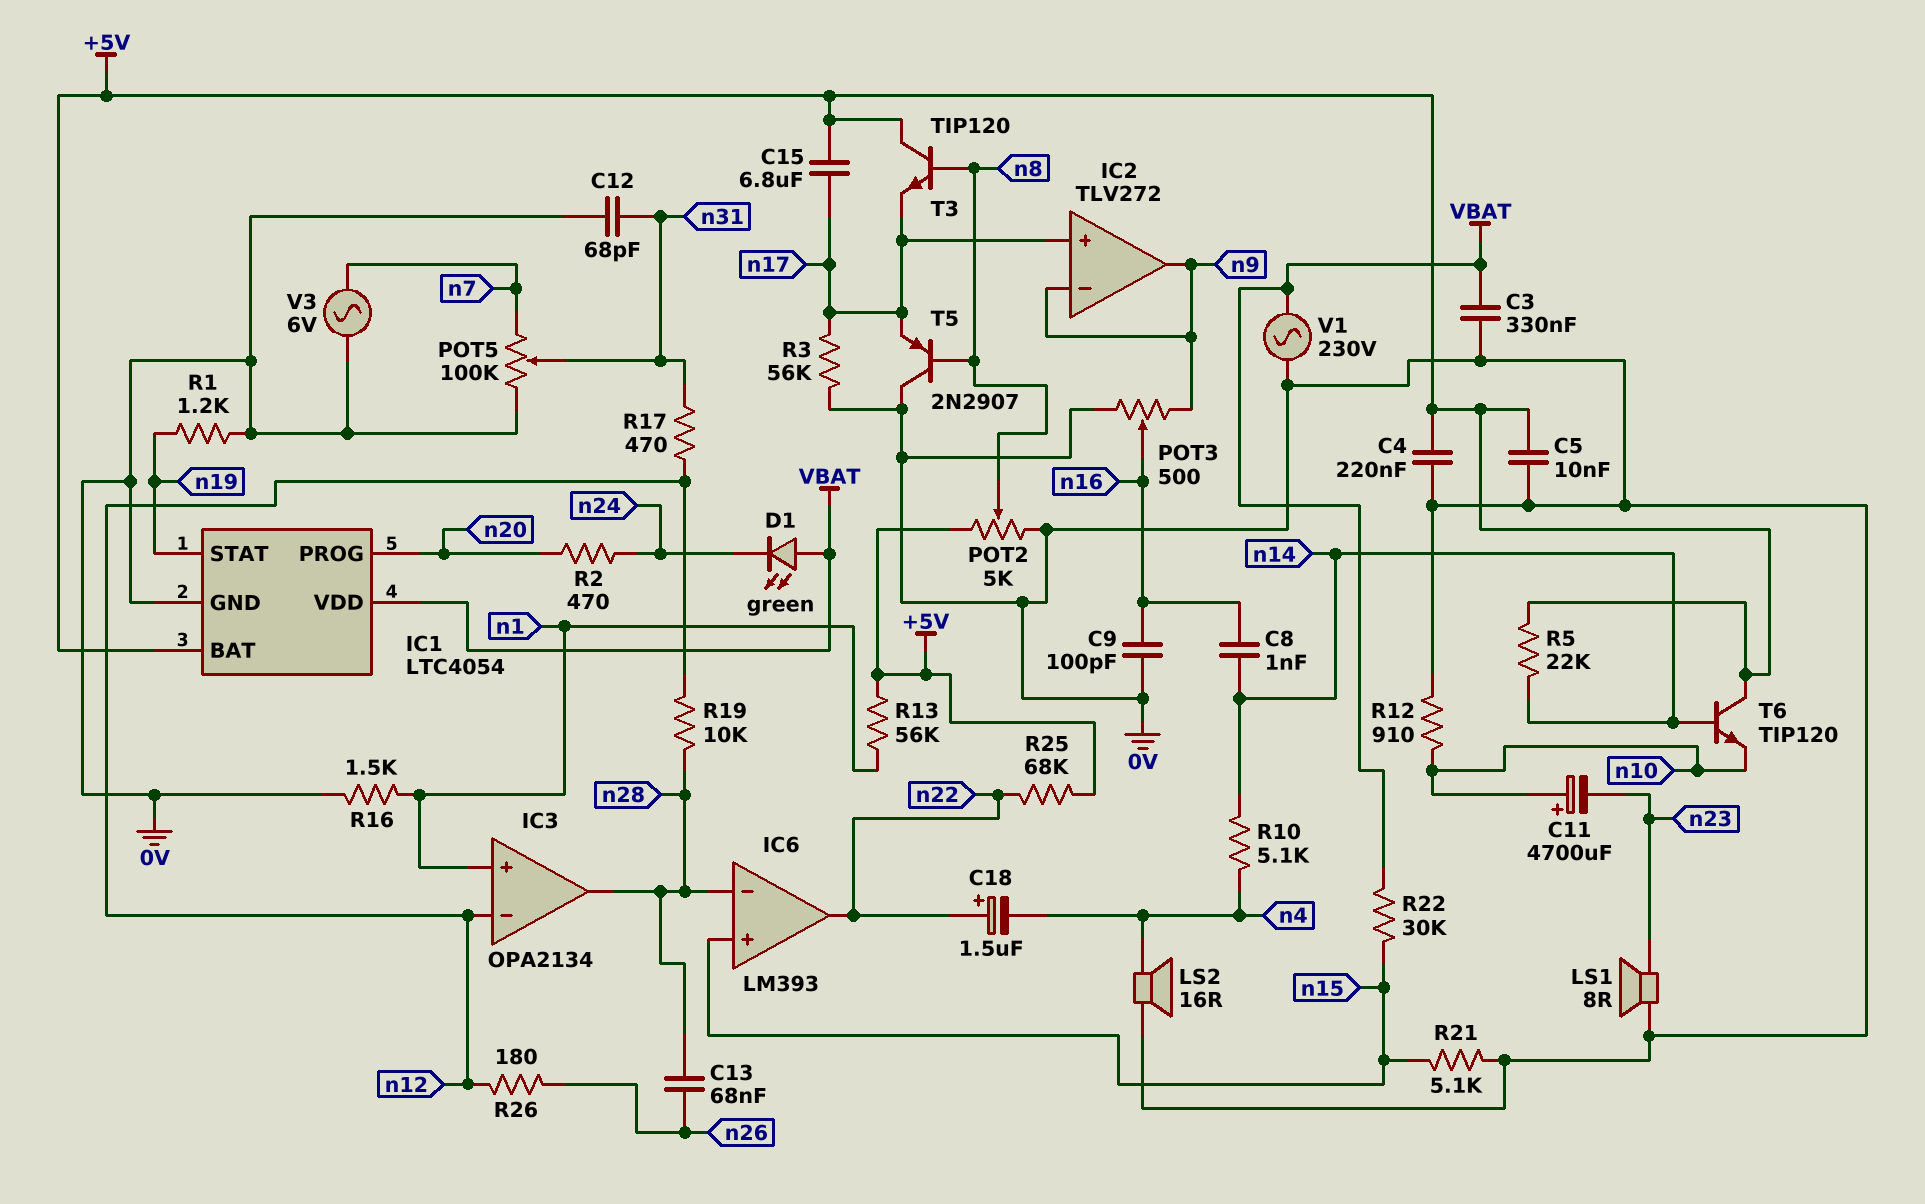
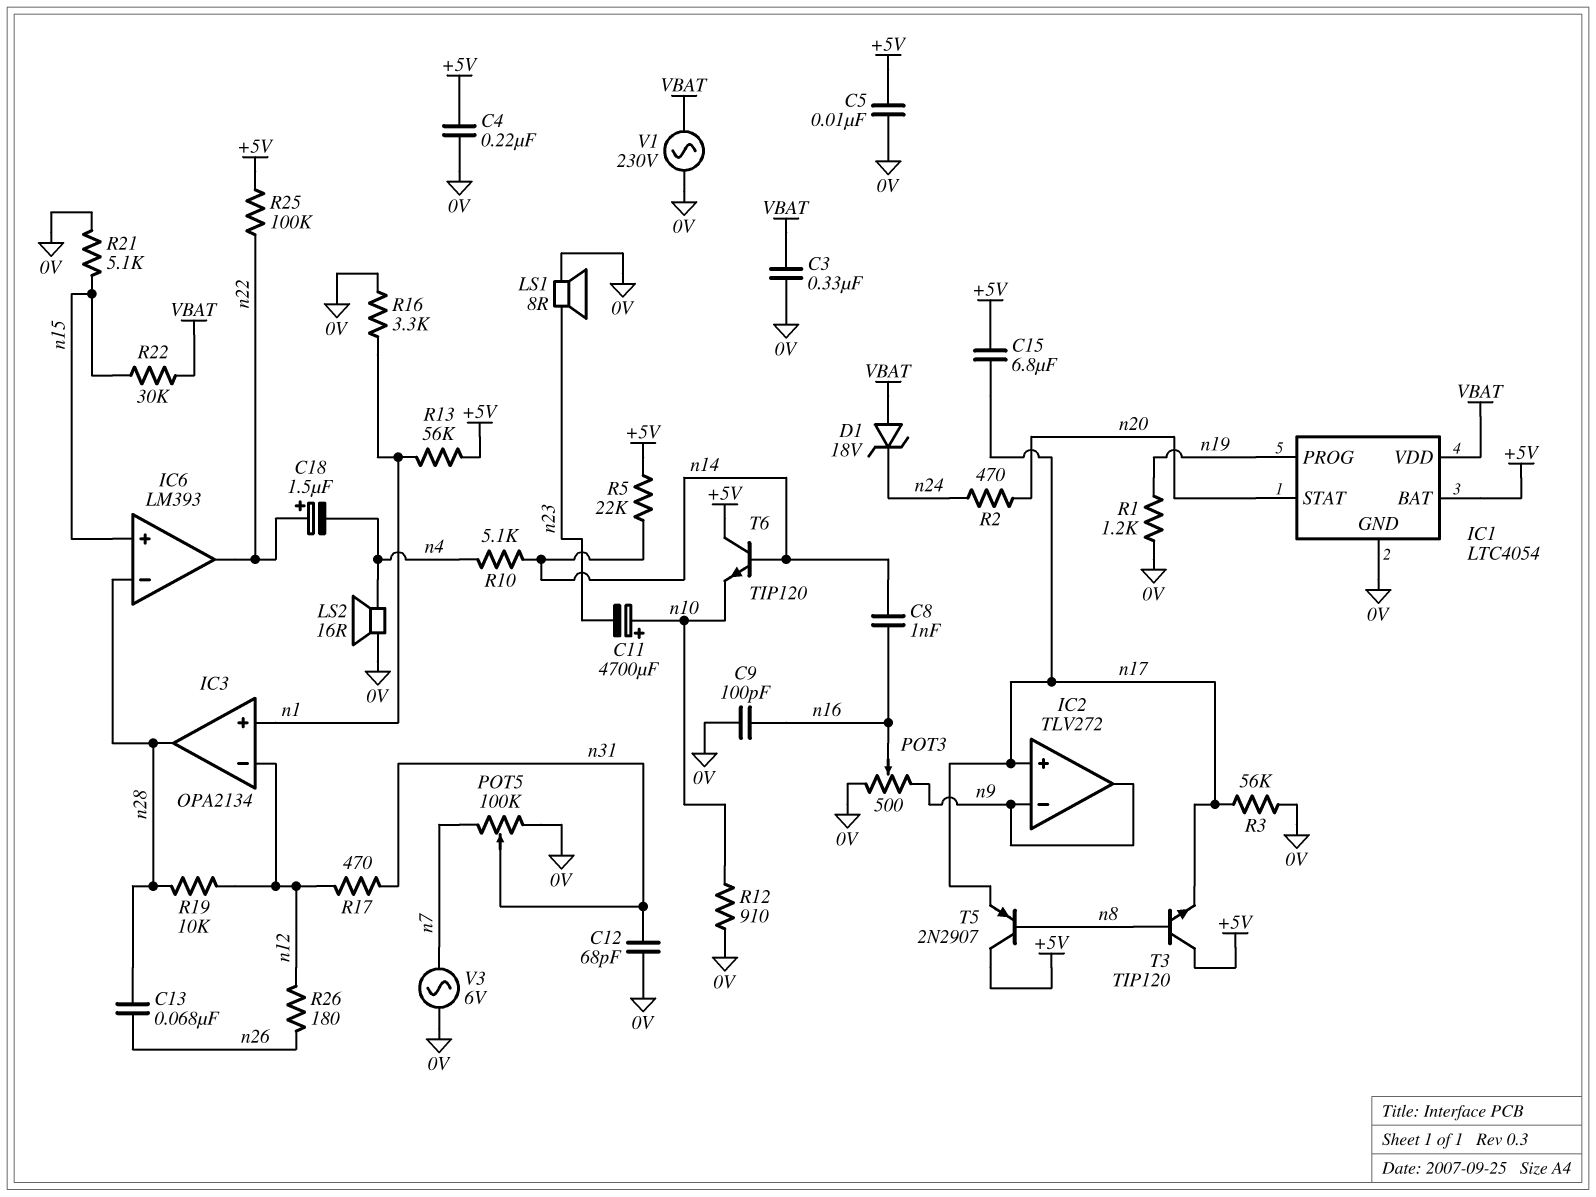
D1: LED green (A VBAT, K n24) -> zener 18V (A VBAT, K n24)
IC1 pin PROG: n20 -> n19
IC1 pin STAT: n19 -> n20
POT2: 5k (+5V, 0V, wiper n8) -> none
R16: 1.5k (0V, n1) -> 3.3k (0V, n1)
R25: 68k (+5V, n22) -> 100k (+5V, n22)
T5: PNP 2N2907 (B n8, C 0V, E n17) -> PNP 2N2907 (B n8, C +5V, E n17)

